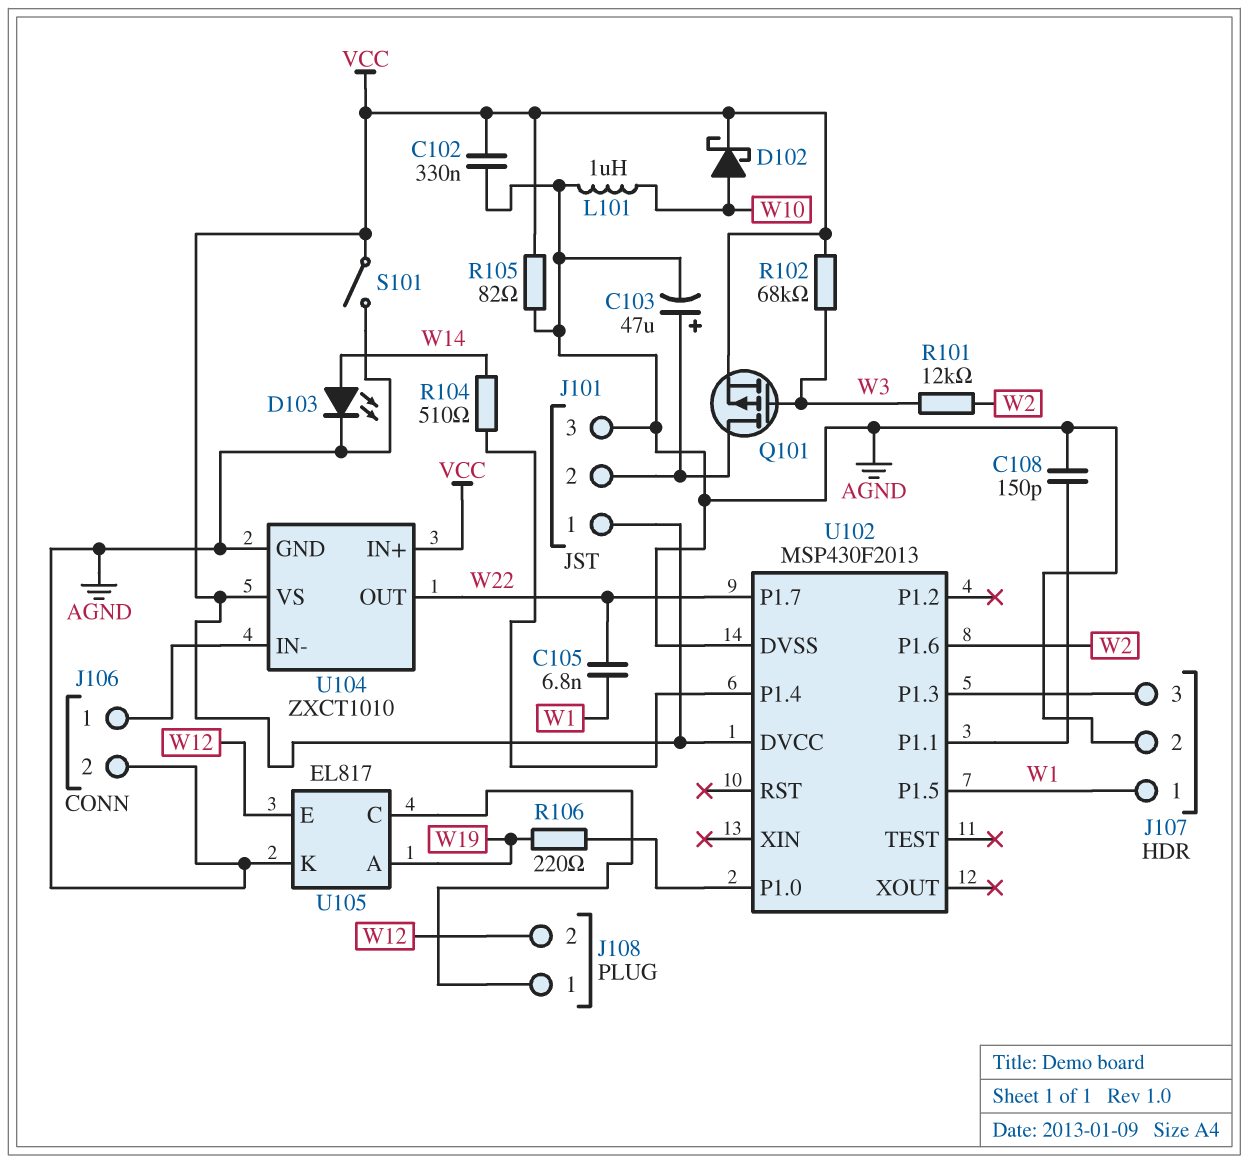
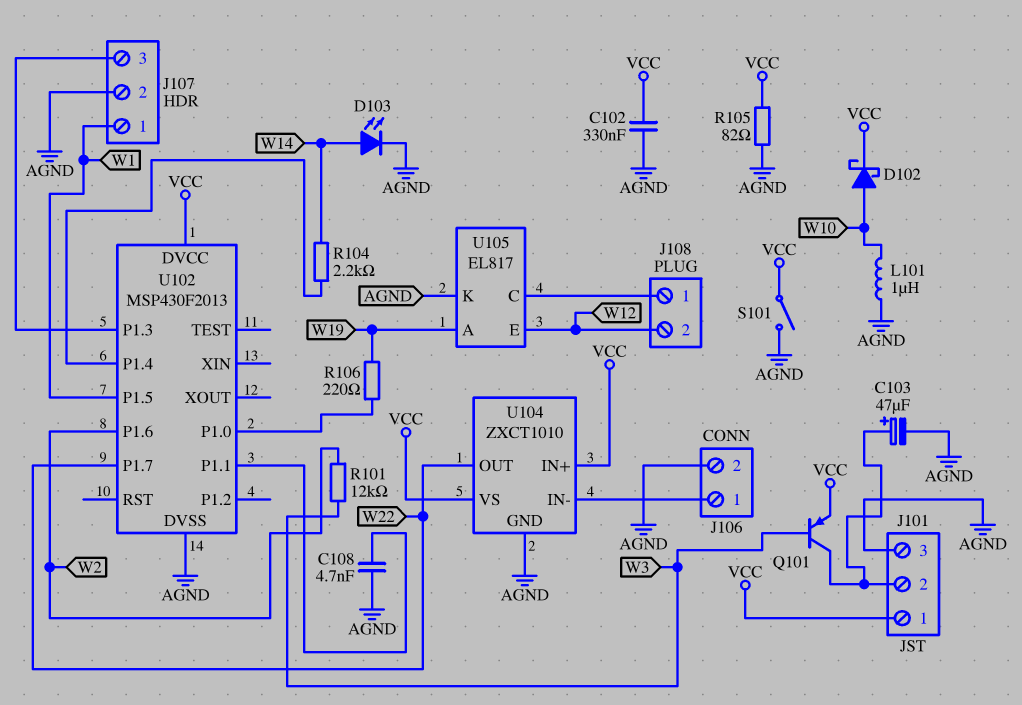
C105: 6.8nF (W1, W22) -> none
C108: 150pF (AGND, U102/P1.1) -> 4.7nF (AGND, U102/P1.1)
Q101: PMOS (G W3, D J101/2, S VCC) -> PNP (B W3, C J101/2, E VCC)
R102: 68k (VCC, W3) -> none
R104: 510 (U102/P1.4, W14) -> 2.2k (U102/P1.4, W14)

